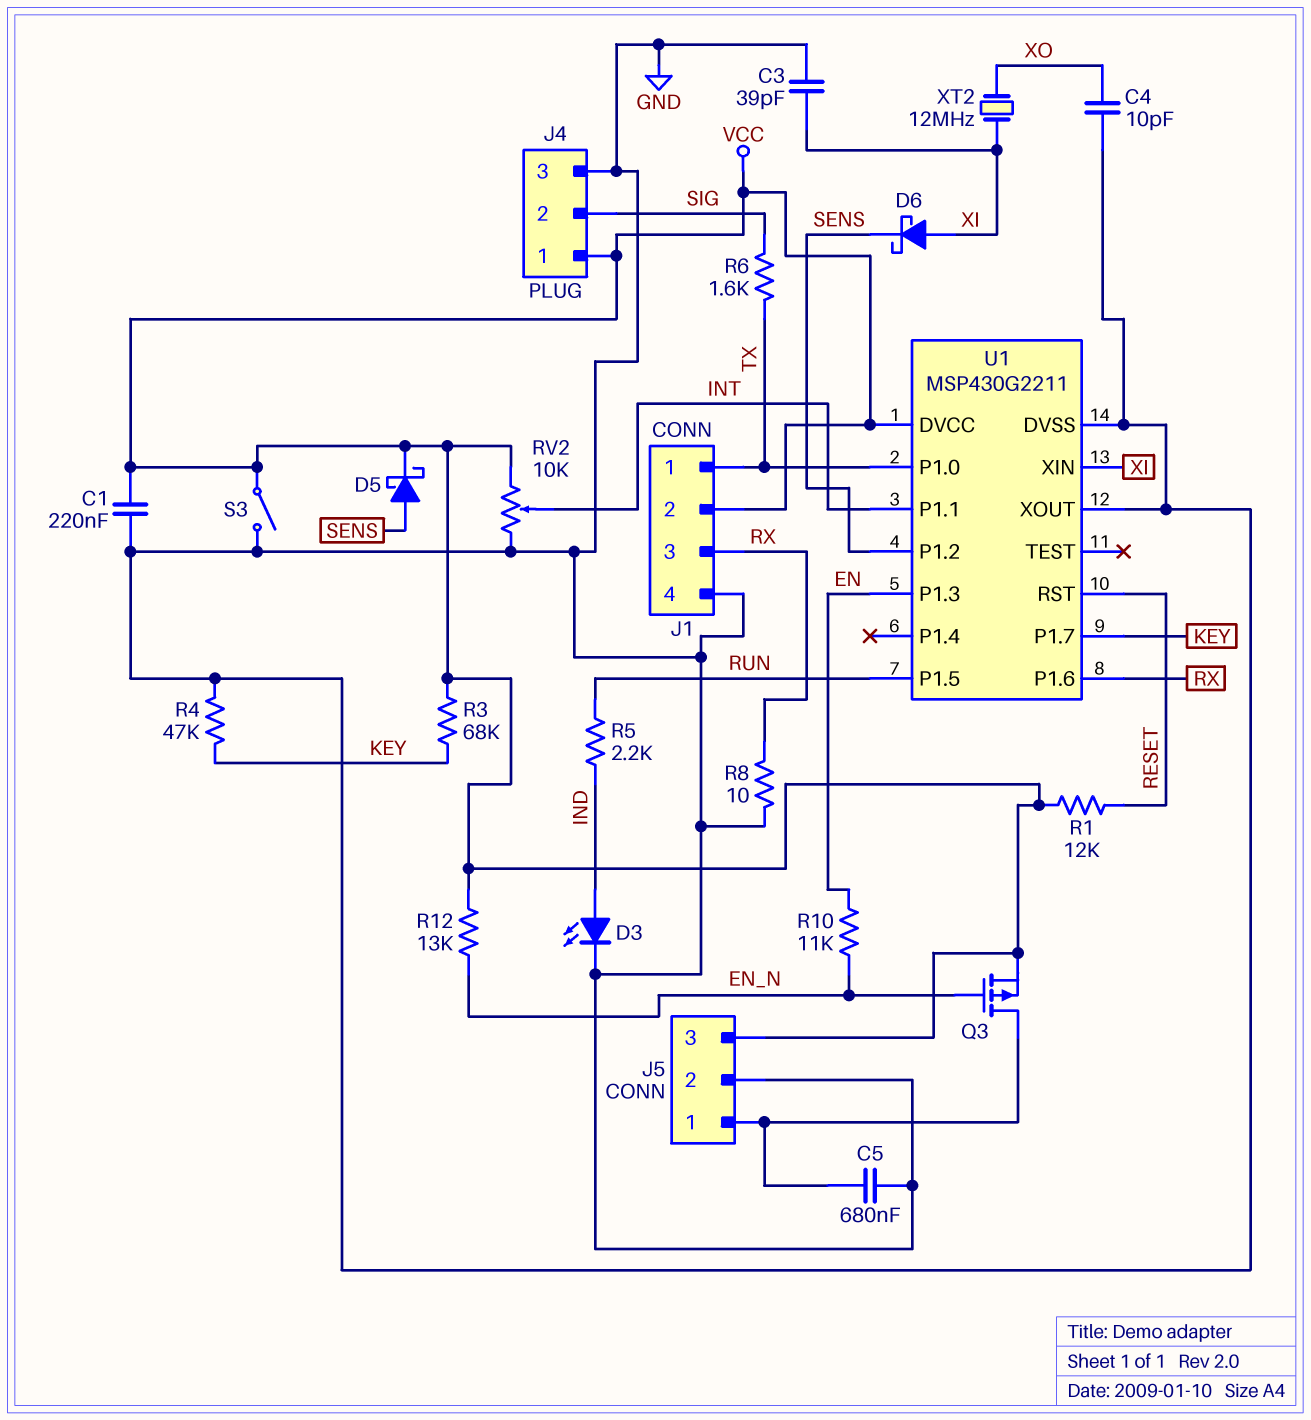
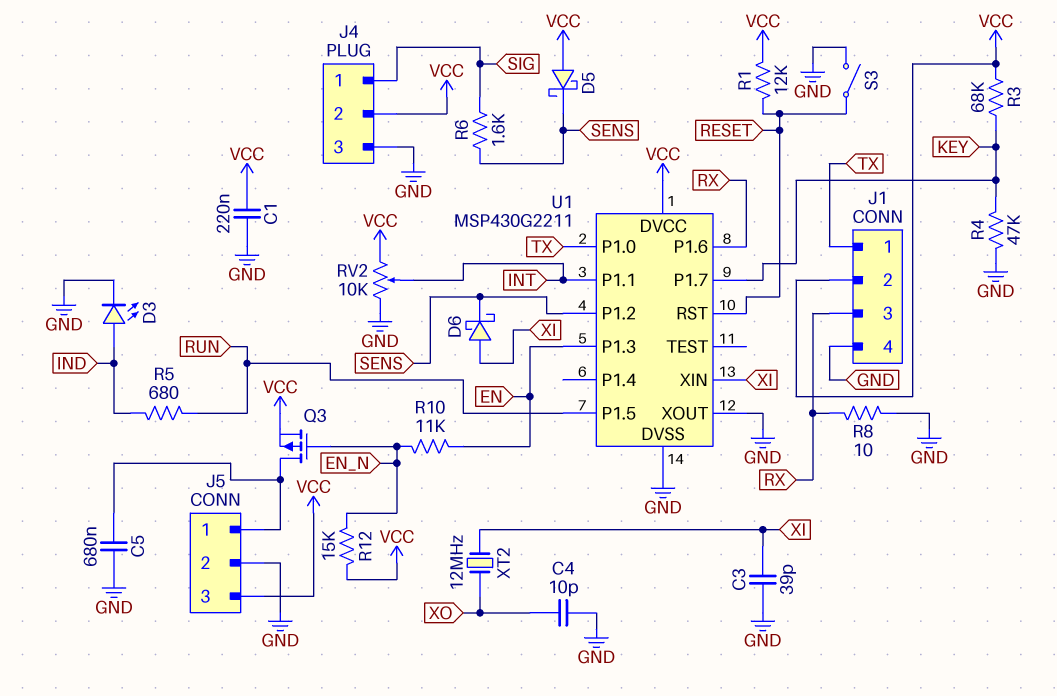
D5: schottky (A SENS, K VCC) -> schottky (A VCC, K SENS)
J4 pin 1: VCC -> SIG
J4 pin 2: SIG -> VCC
R5: 2.2k (IND, RUN) -> 680 (IND, RUN)
R6: 1.6k (SIG, TX) -> 1.6k (SENS, SIG)
R12: 13k (EN_N, VCC) -> 15k (EN_N, VCC)
S3: switch (GND, VCC) -> switch (GND, RESET)

